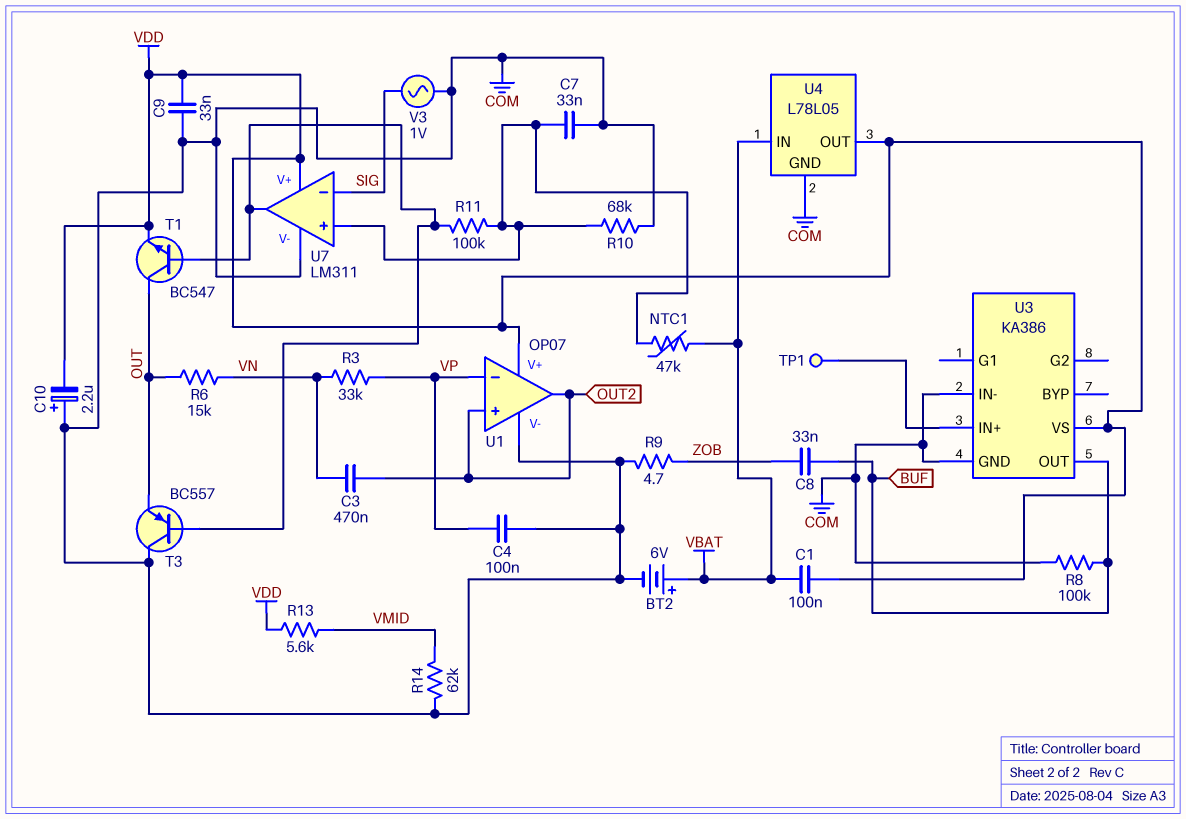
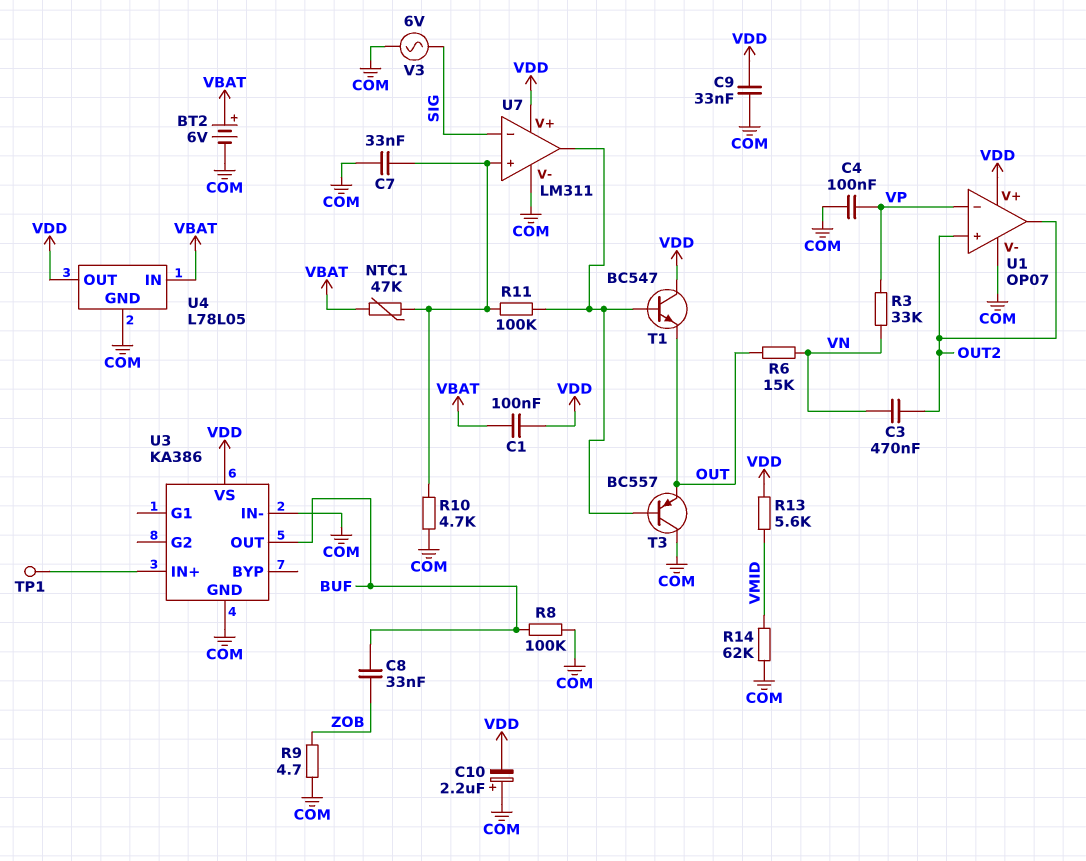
R10: 68k (COM, U7/in+) -> 4.7k (COM, U7/in+)
T1: NPN BC547 (B U7/out, C OUT, E VDD) -> NPN BC547 (B U7/out, C VDD, E OUT)
V3: AC 1V (COM, SIG) -> AC 6V (COM, SIG)

